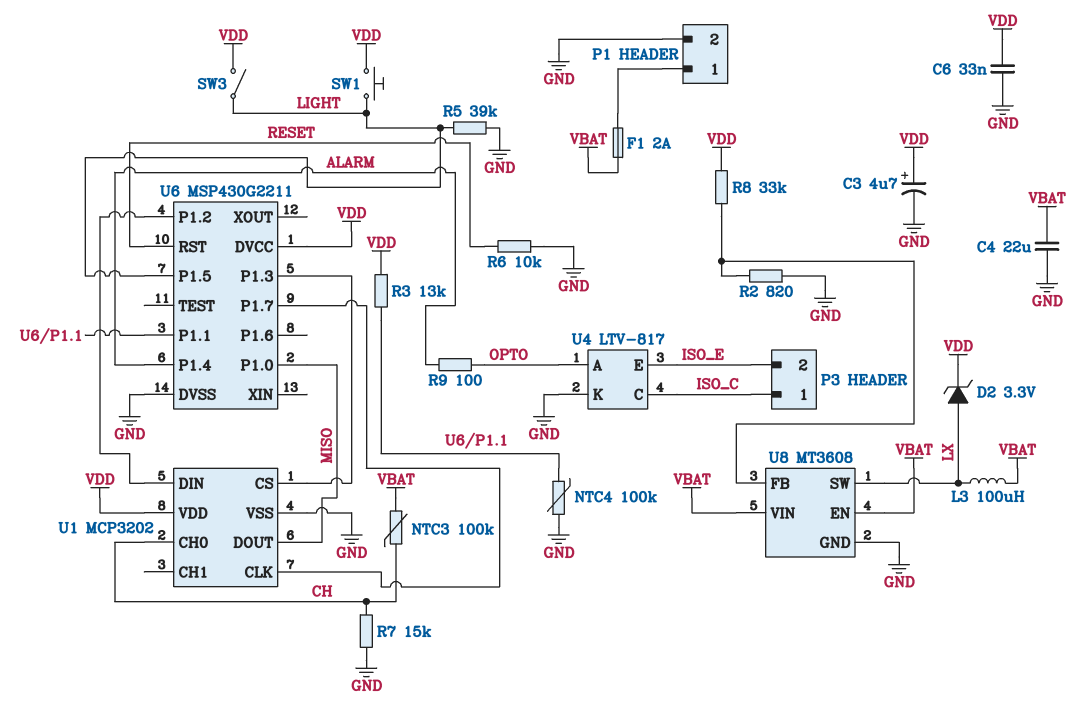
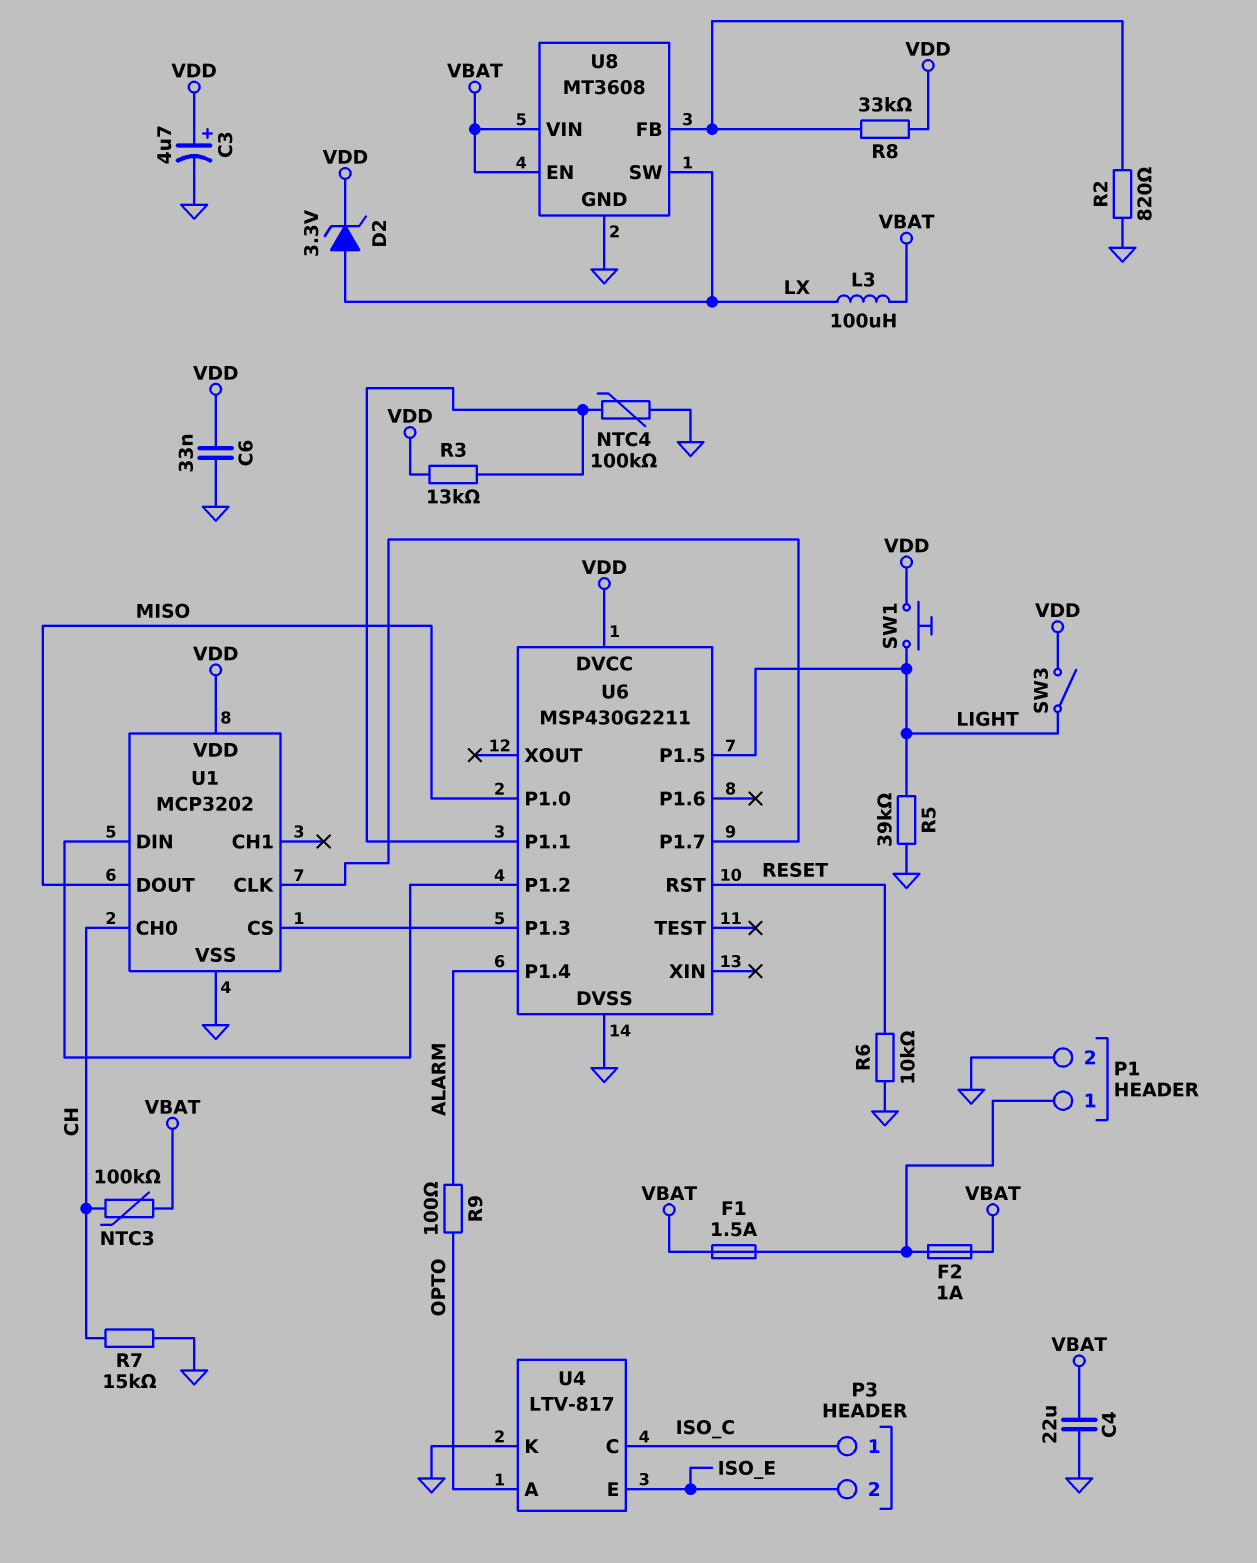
F1: 2A (P1/1, VBAT) -> 1.5A (P1/1, VBAT)
F2: none -> 1A (P1/1, VBAT)

